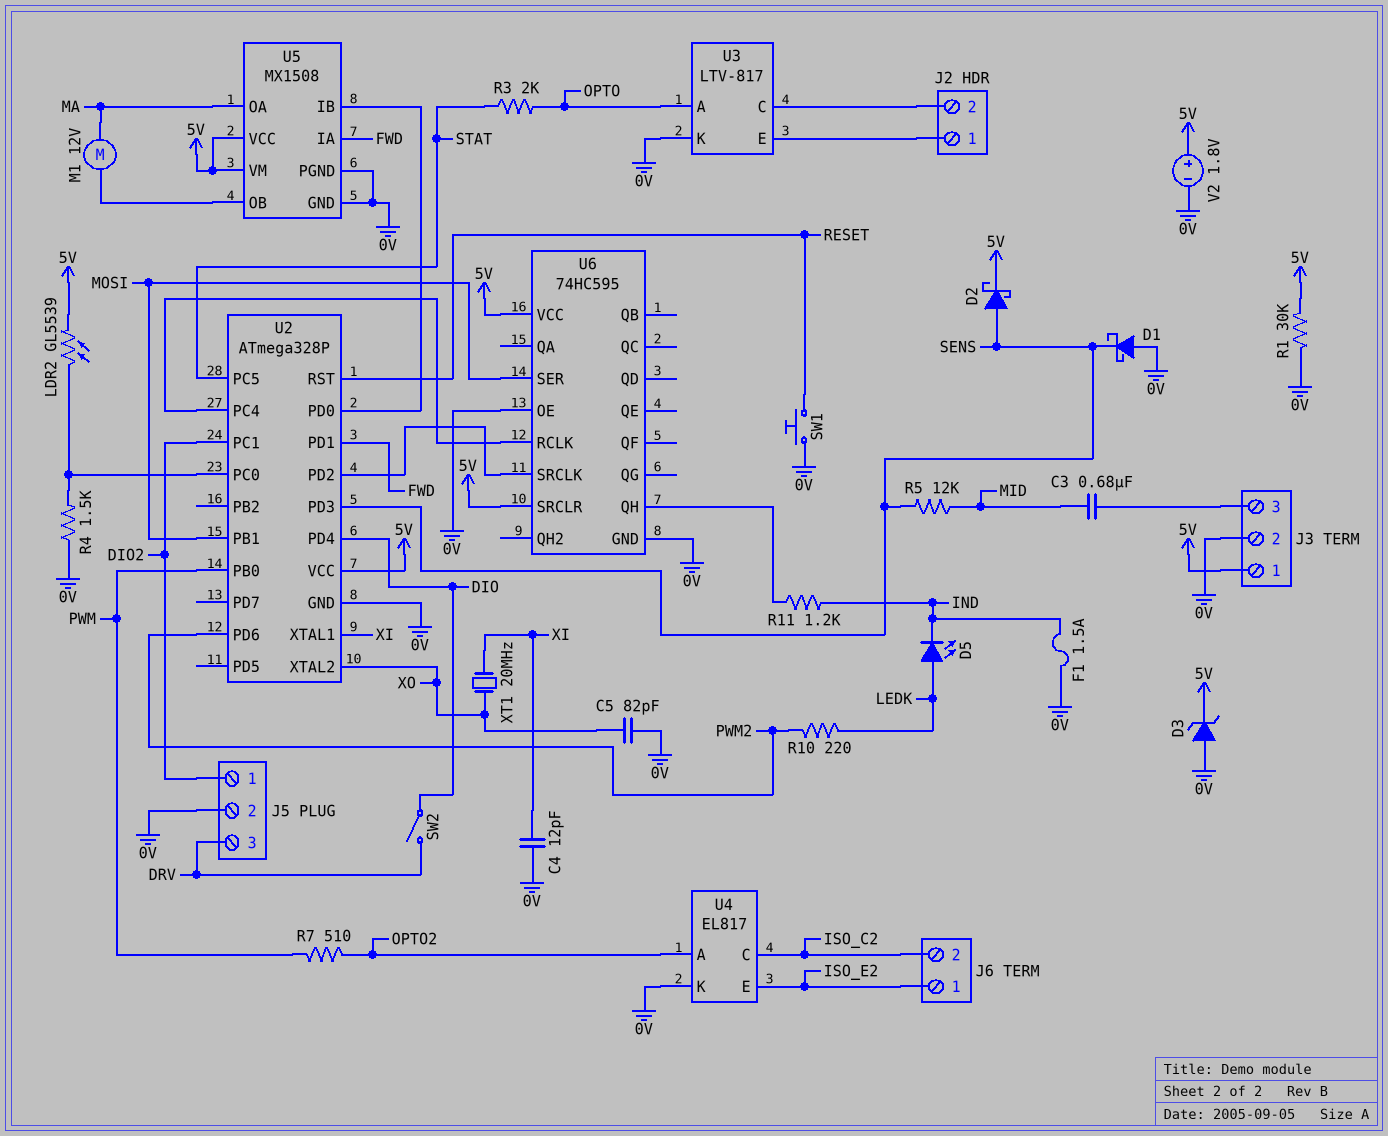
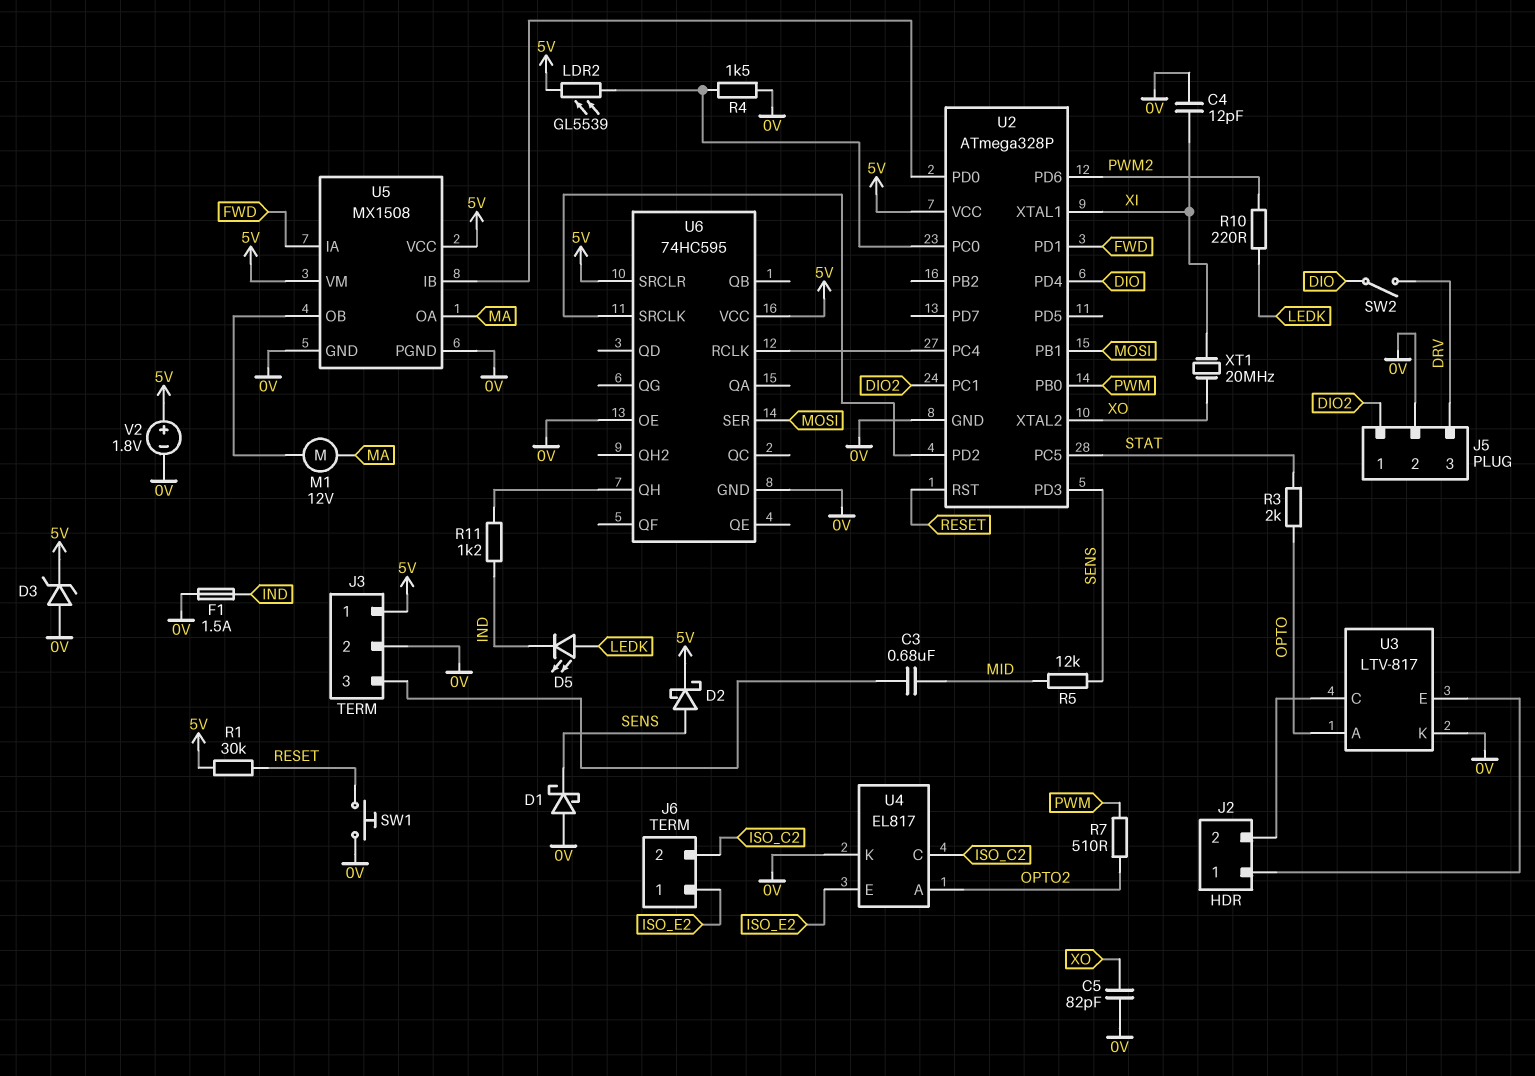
R1: 30k (0V, 5V) -> 30k (5V, RESET)

